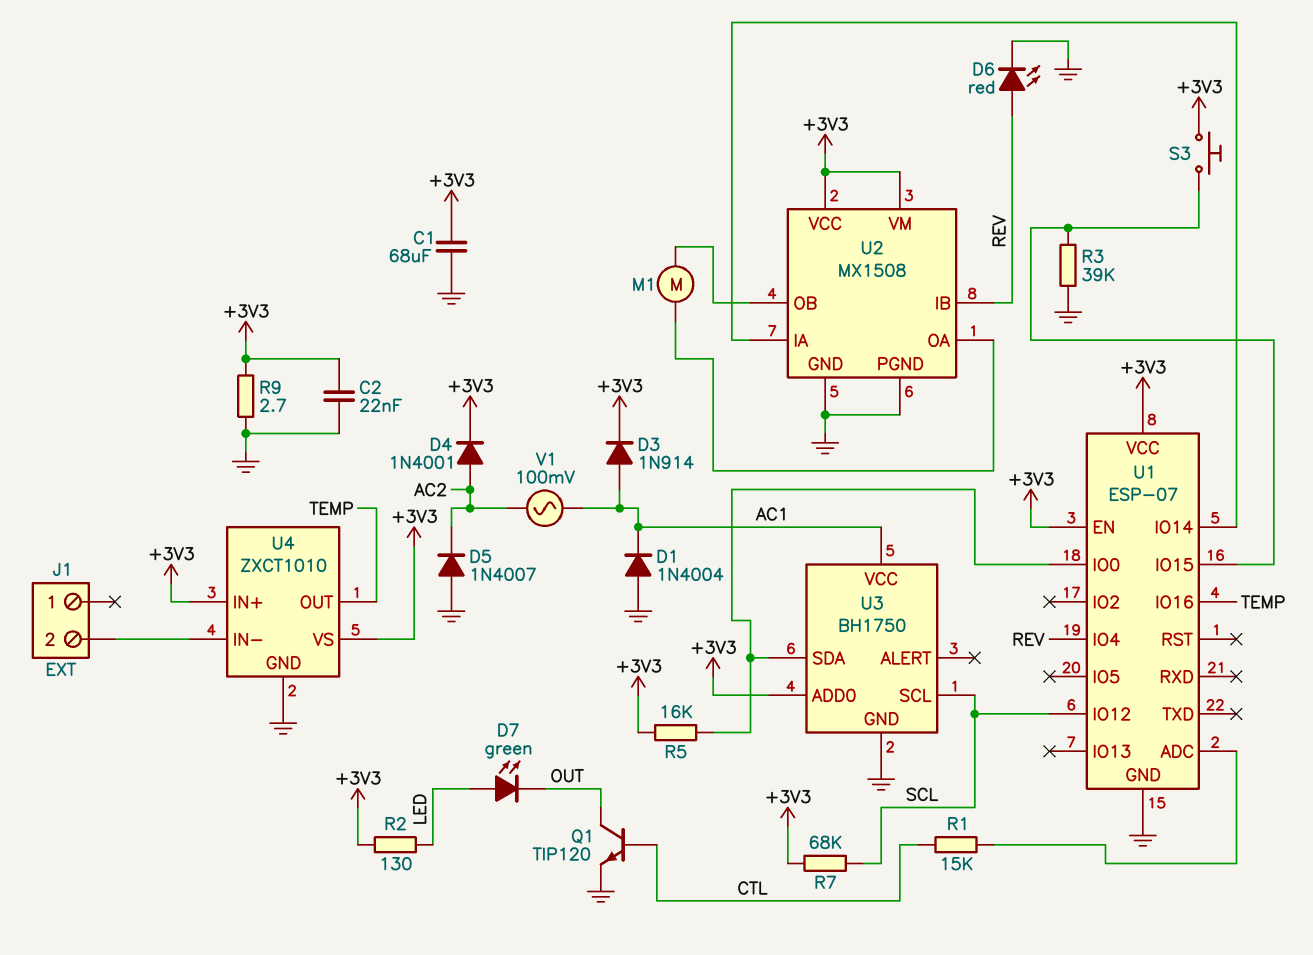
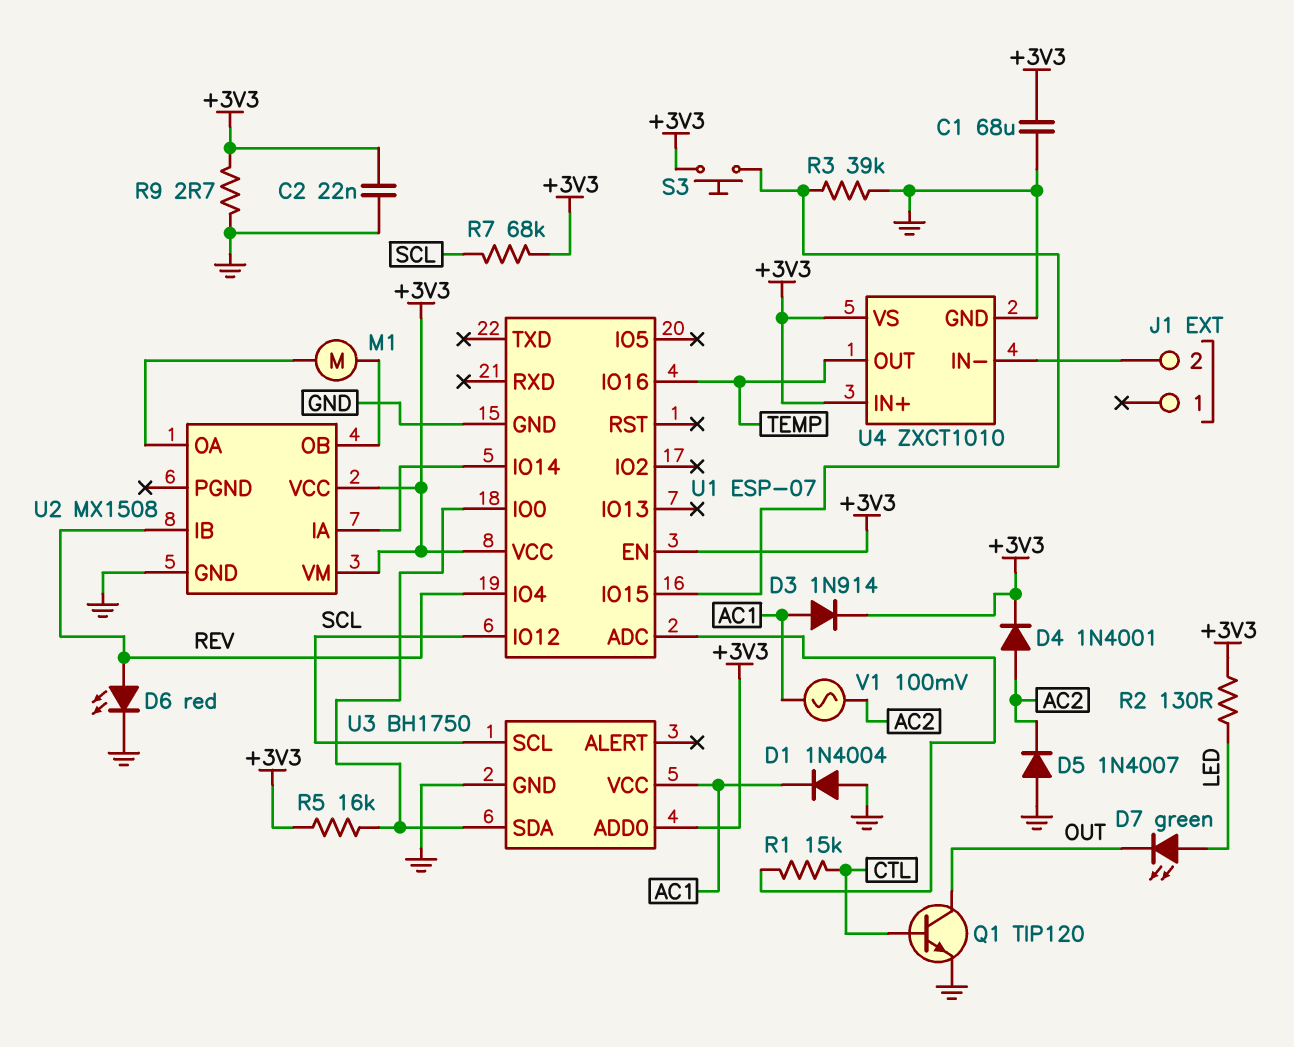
U2 pin PGND: GND -> none

